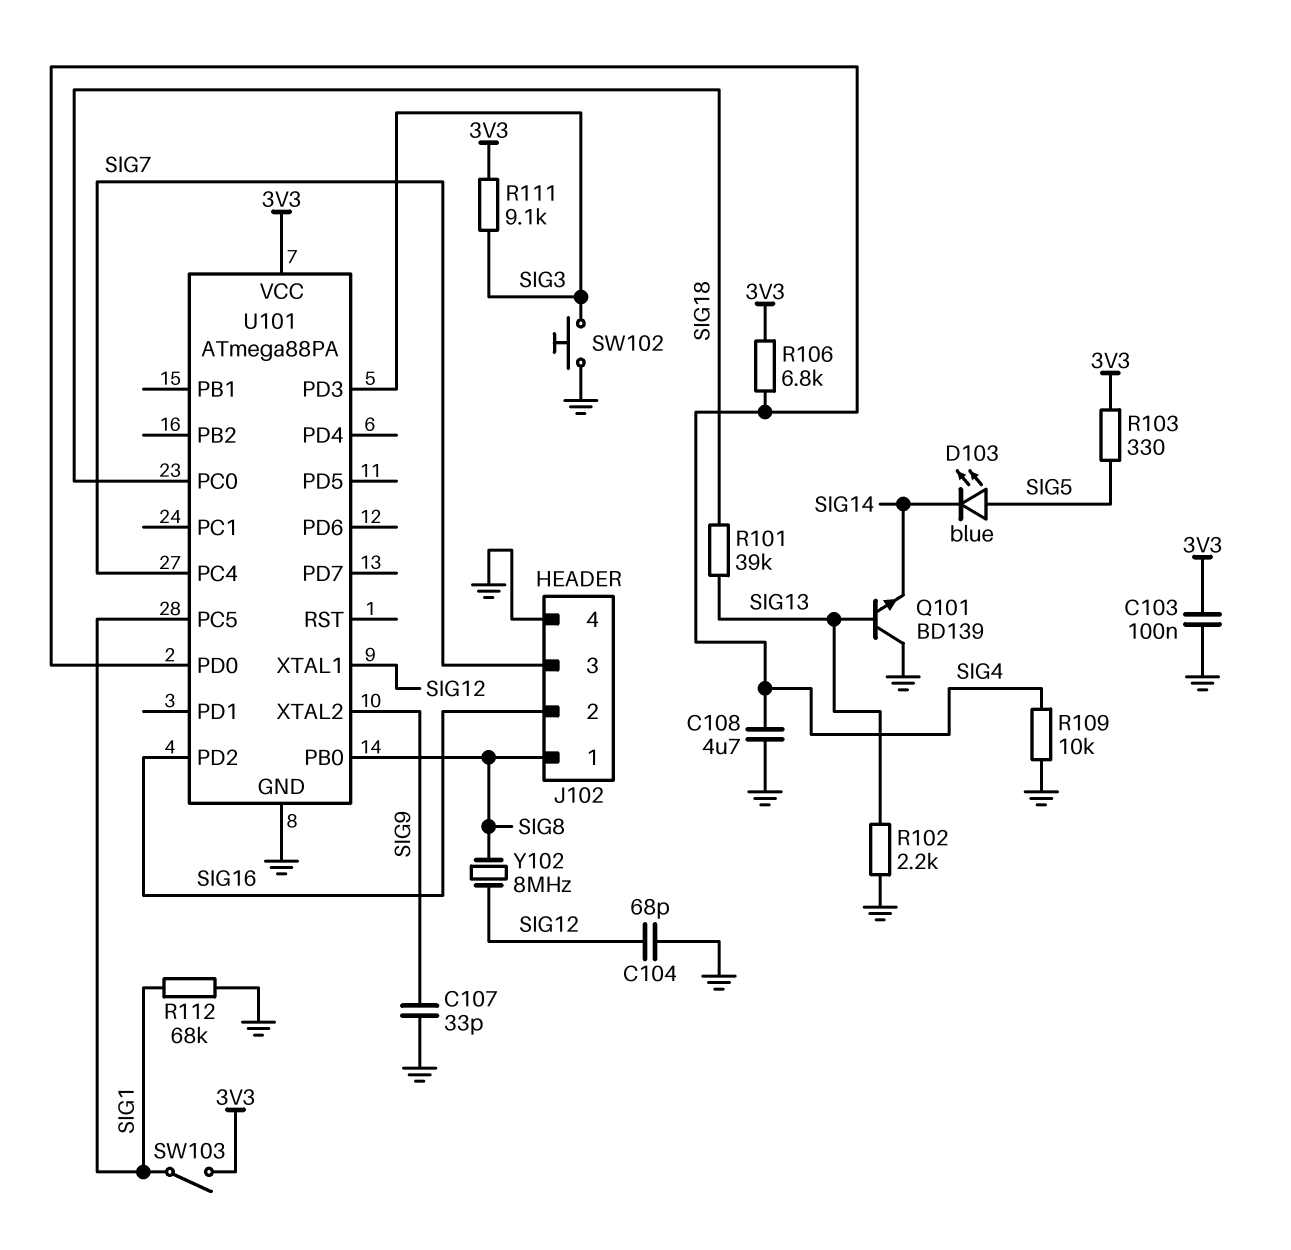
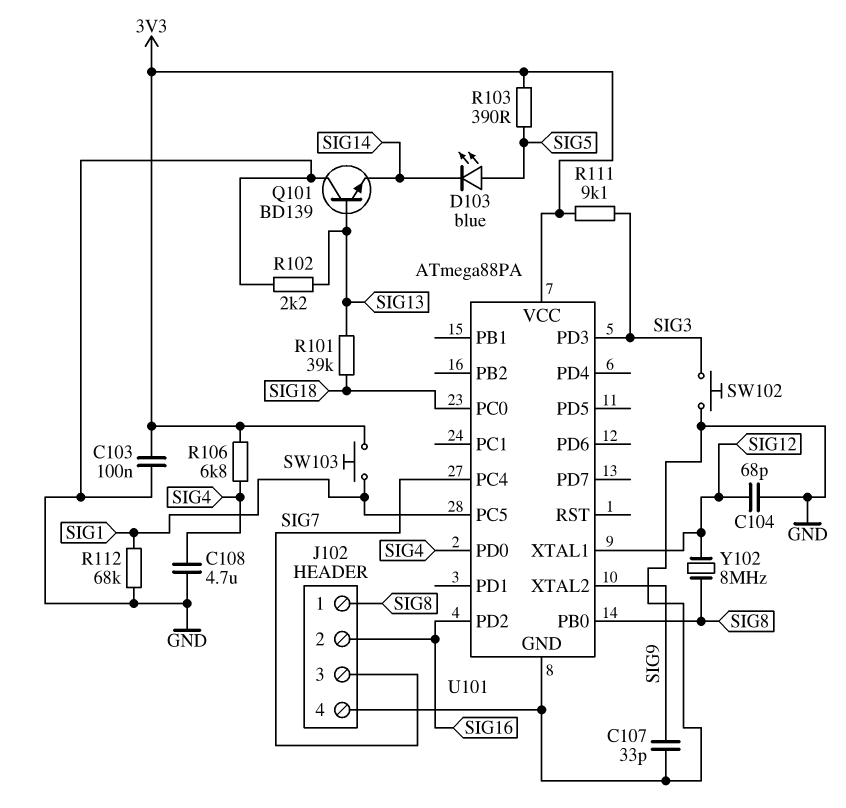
R103: 330 (3V3, SIG5) -> 390 (3V3, SIG5)
R109: 10k (GND, SIG4) -> none
SW103: switch (3V3, SIG1) -> button (3V3, SIG1)

